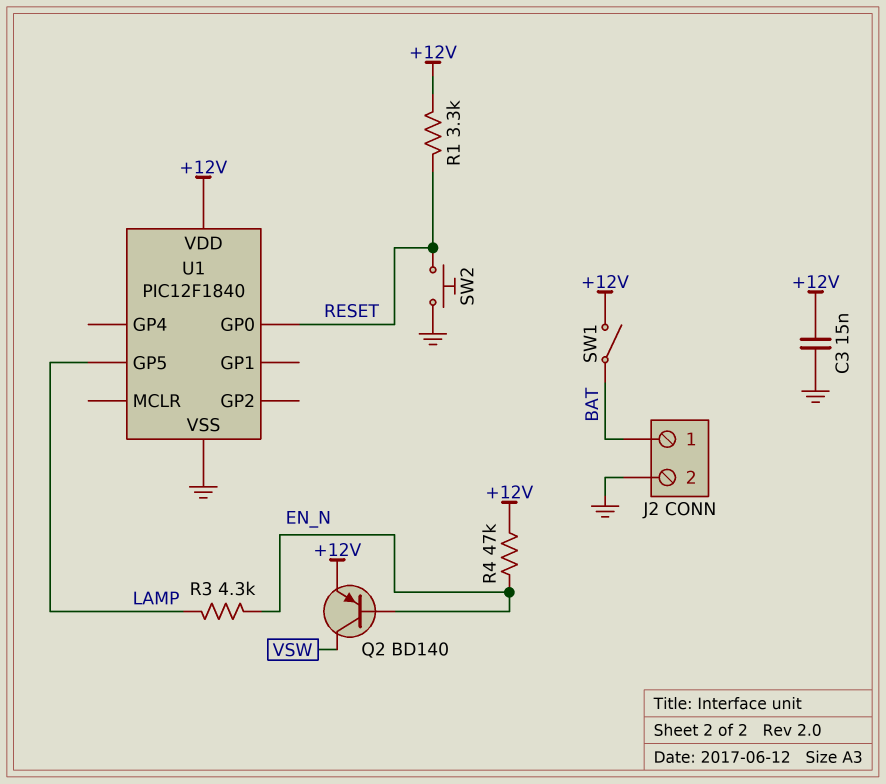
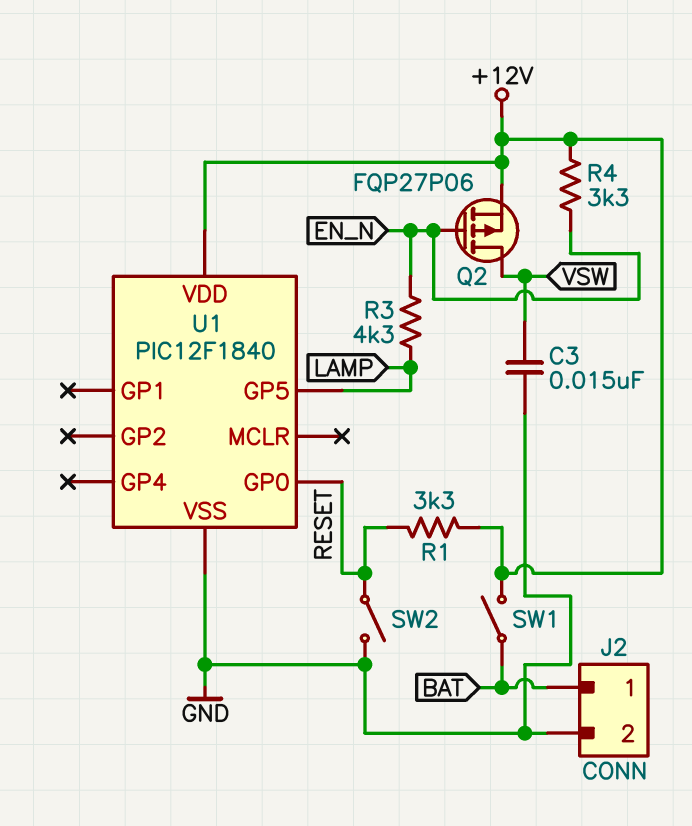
C3: 15nF (+12V, GND) -> 15nF (GND, VSW)
Q2: PNP BD140 (B EN_N, C VSW, E +12V) -> PMOS FQP27P06 (G EN_N, D VSW, S +12V)
R4: 47k (+12V, EN_N) -> 3.3k (+12V, EN_N)
SW2: button (GND, RESET) -> switch (GND, RESET)

